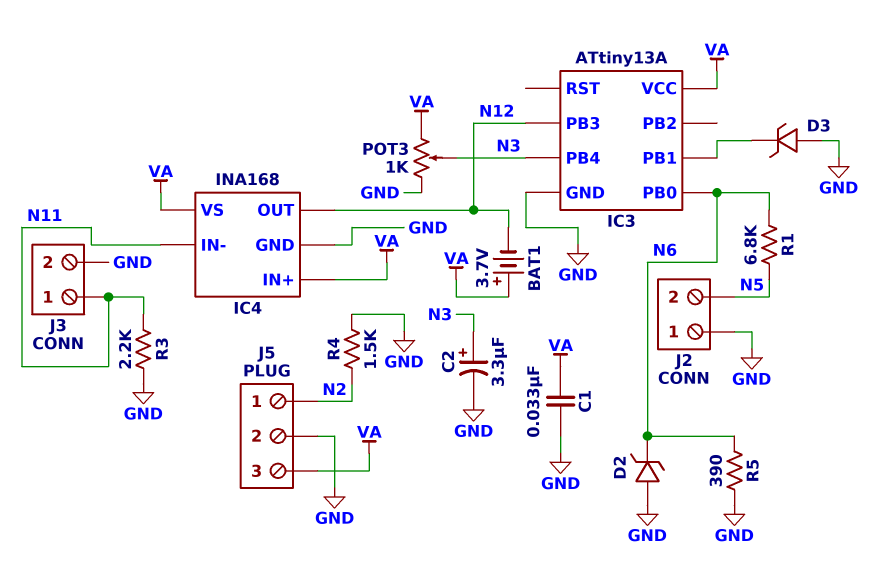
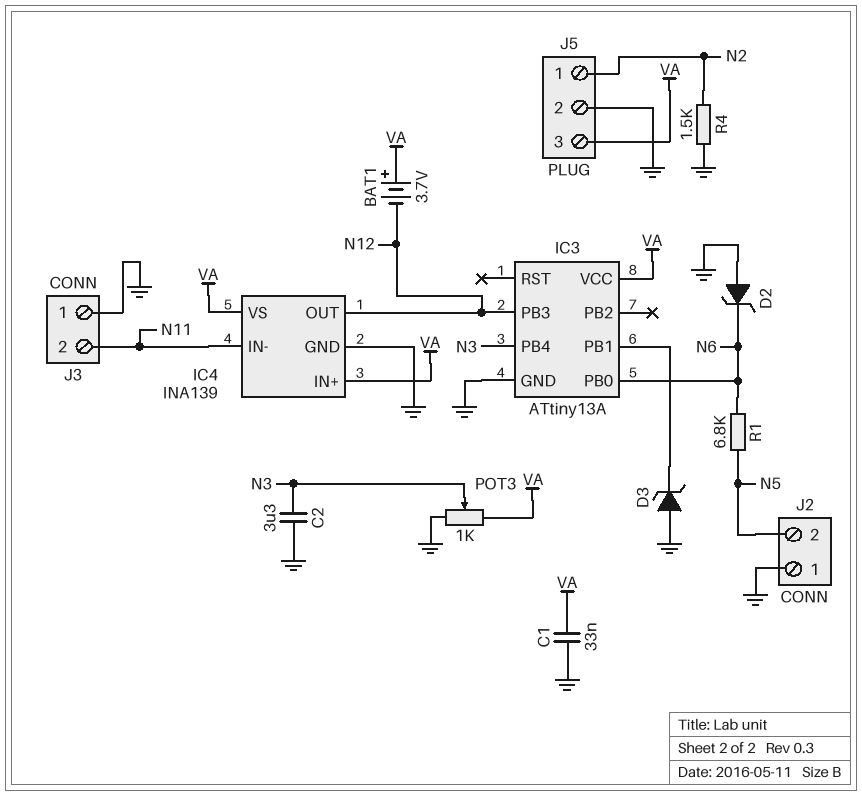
C2: 3.3uF (plus N3, minus GND) -> 3.3uF (GND, N3)
IC4: INA168 -> INA139
J3 pin 1: N11 -> GND
J3 pin 2: GND -> N11
R3: 2.2k (GND, N11) -> none
R5: 390 (GND, N6) -> none

